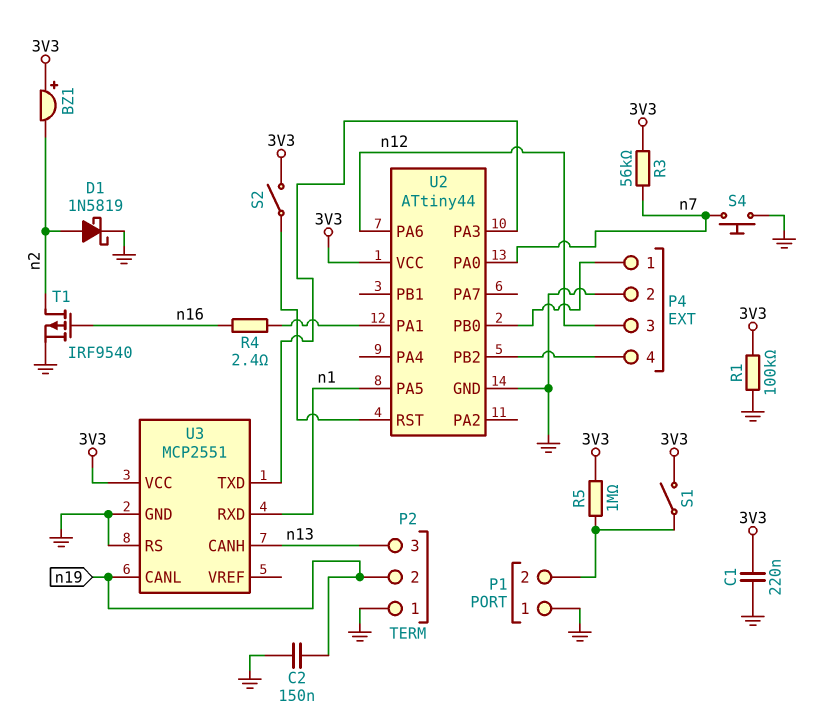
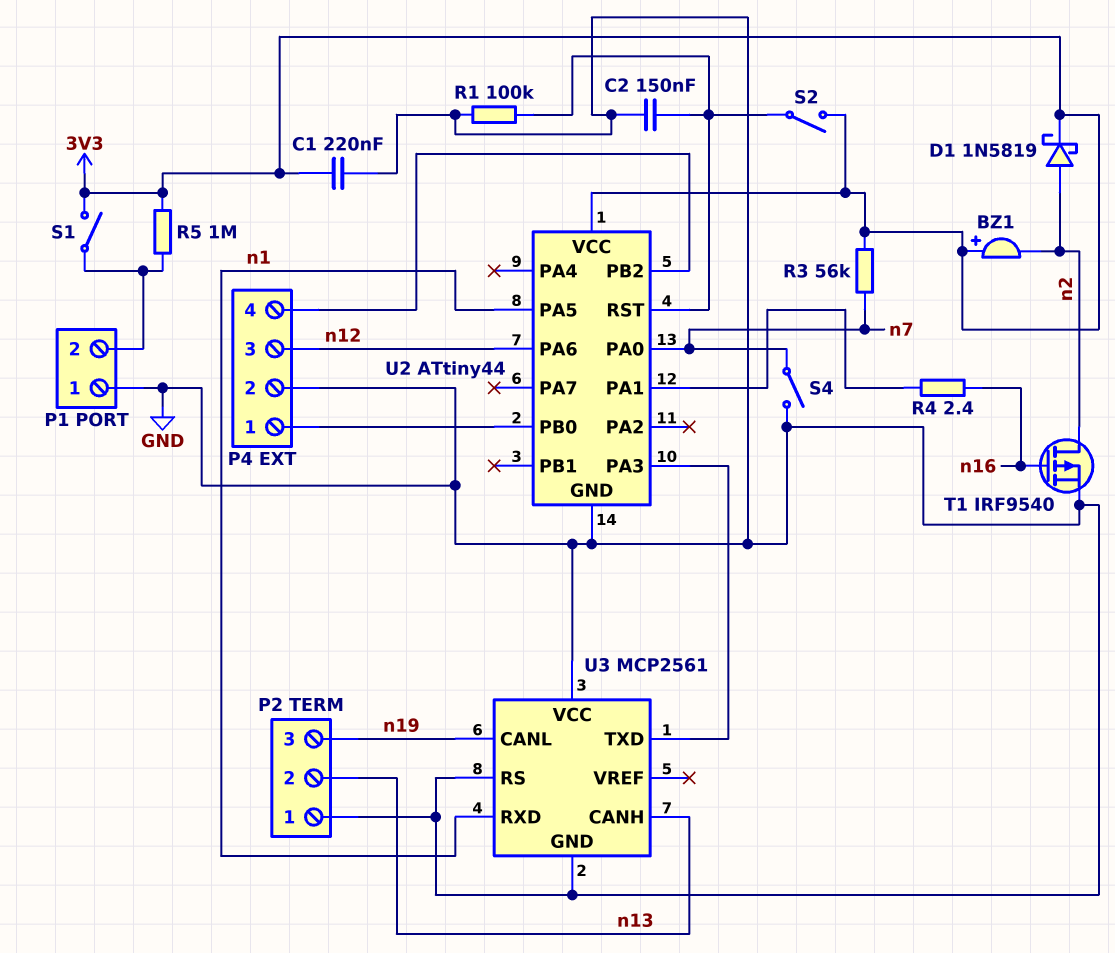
C2: 150nF (GND, n19) -> 150nF (GND, U2/RST)
D1: schottky 1N5819 (A n2, K GND) -> schottky 1N5819 (A n2, K 3V3)
P2 pin 2: n19 -> n13
P2 pin 3: n13 -> n19
R1: 100k (3V3, GND) -> 100k (GND, U2/RST)
S4: button (GND, n7) -> switch (GND, n7)
U3: MCP2551 -> MCP2561
U3 pin VCC: 3V3 -> GND

